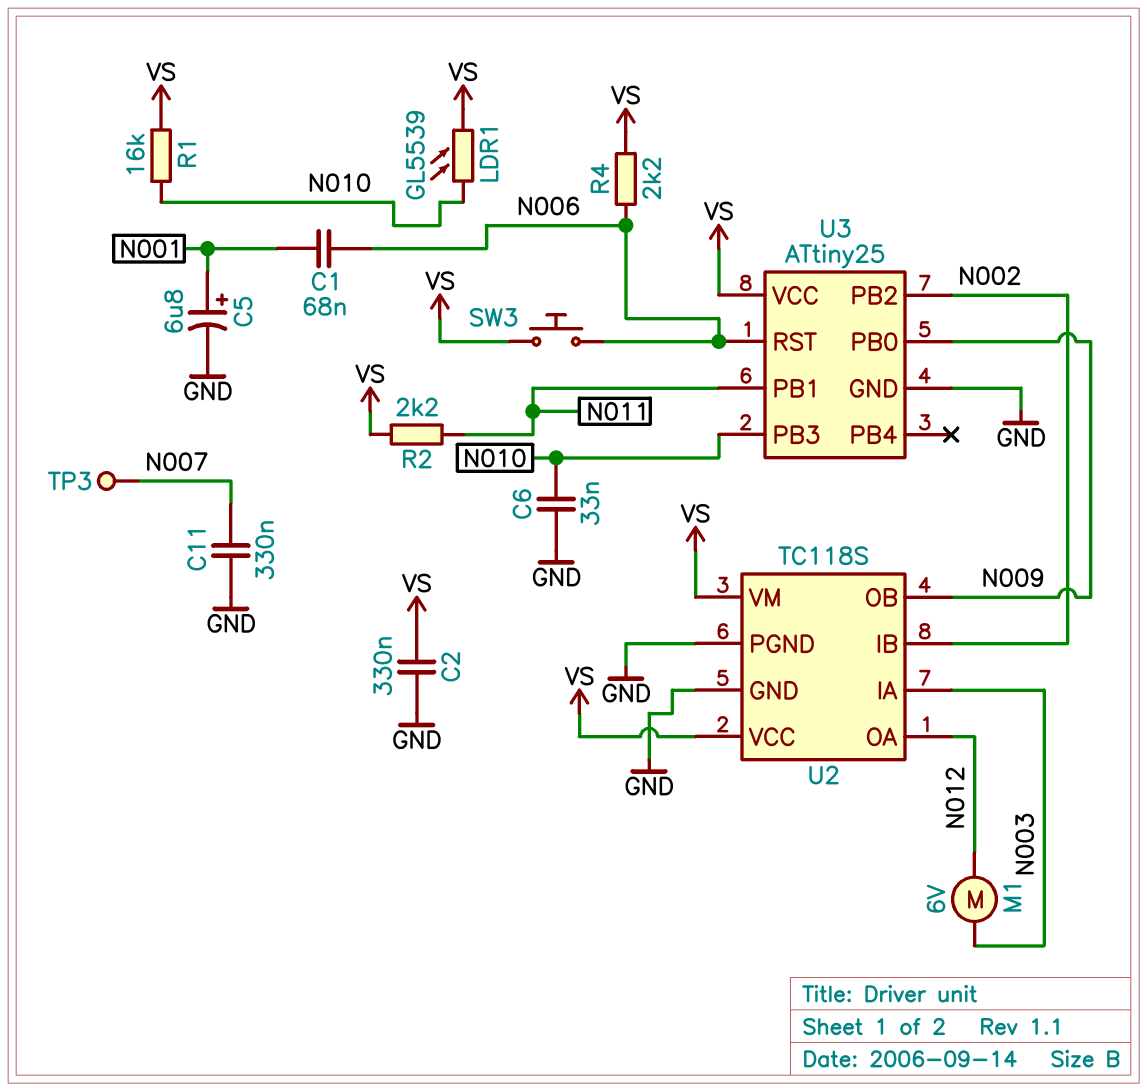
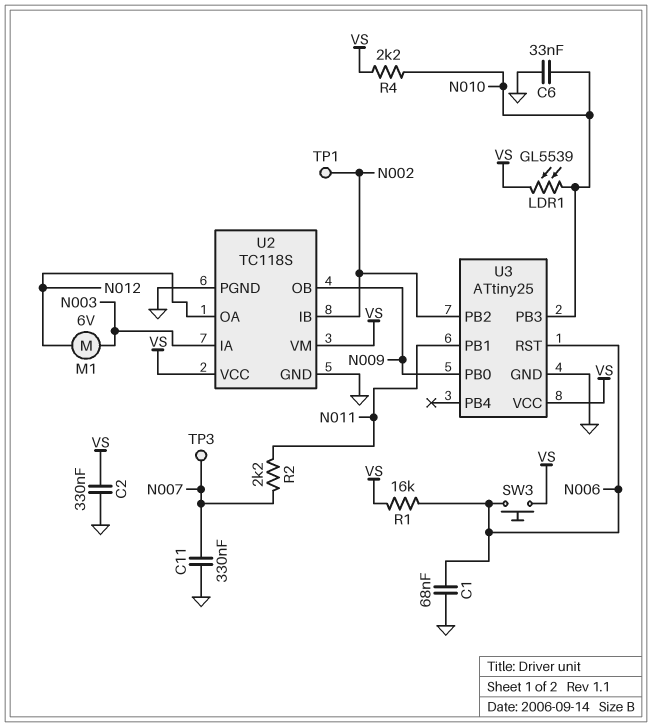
C1: 68nF (N001, N006) -> 68nF (GND, N006)
C5: 6.8uF (plus N001, minus GND) -> none
R1: 16k (N010, VS) -> 16k (N006, VS)
R2: 2.2k (N011, VS) -> 2.2k (N007, N011)
R4: 2.2k (N006, VS) -> 2.2k (N010, VS)
TP1: none -> test point (N002)

